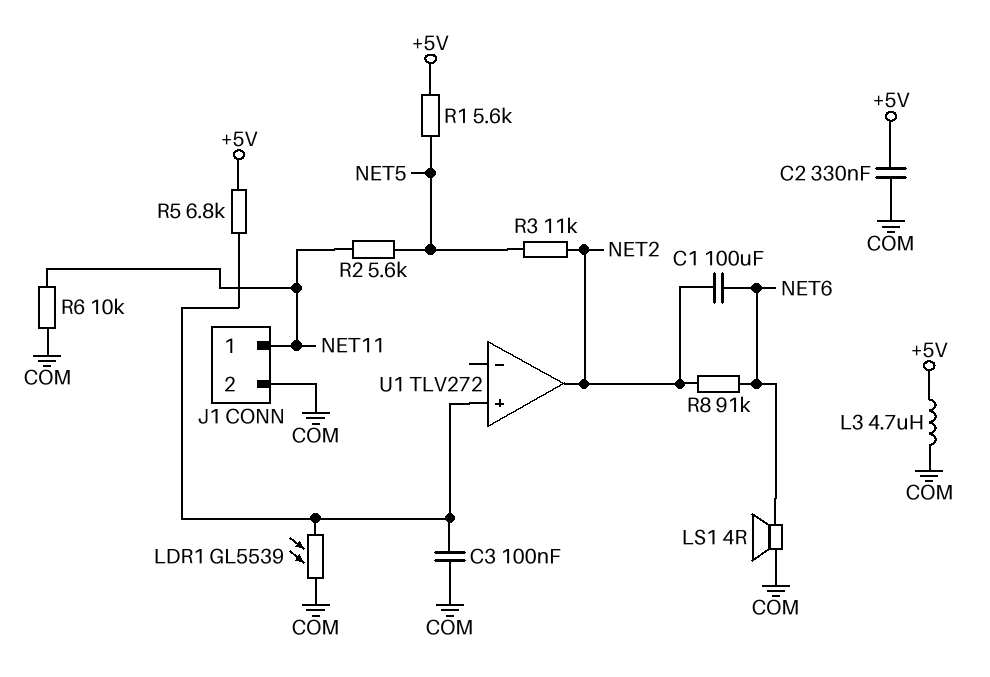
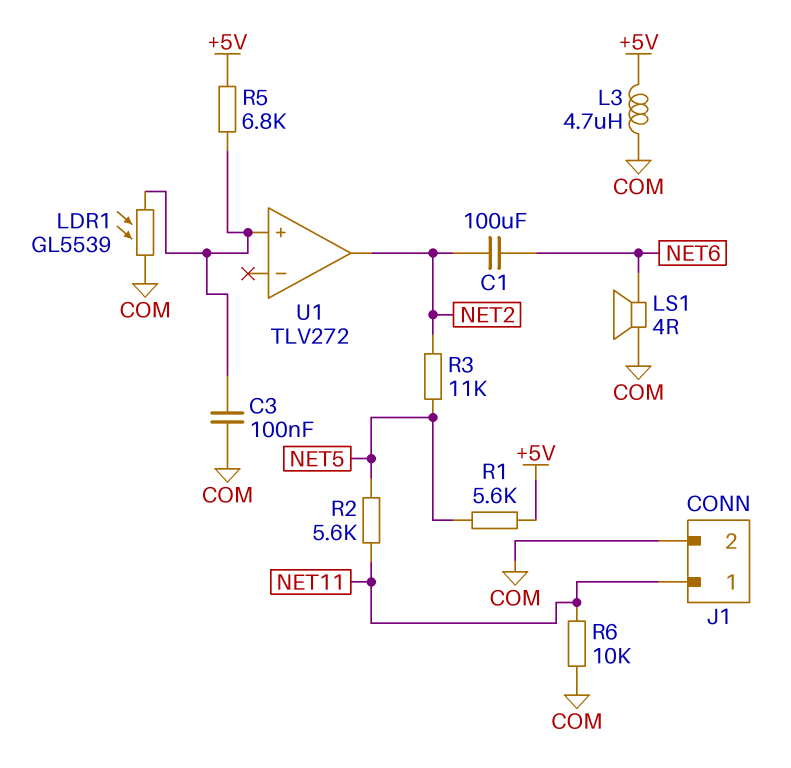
C2: 330nF (+5V, COM) -> none
R8: 91k (NET2, NET6) -> none

